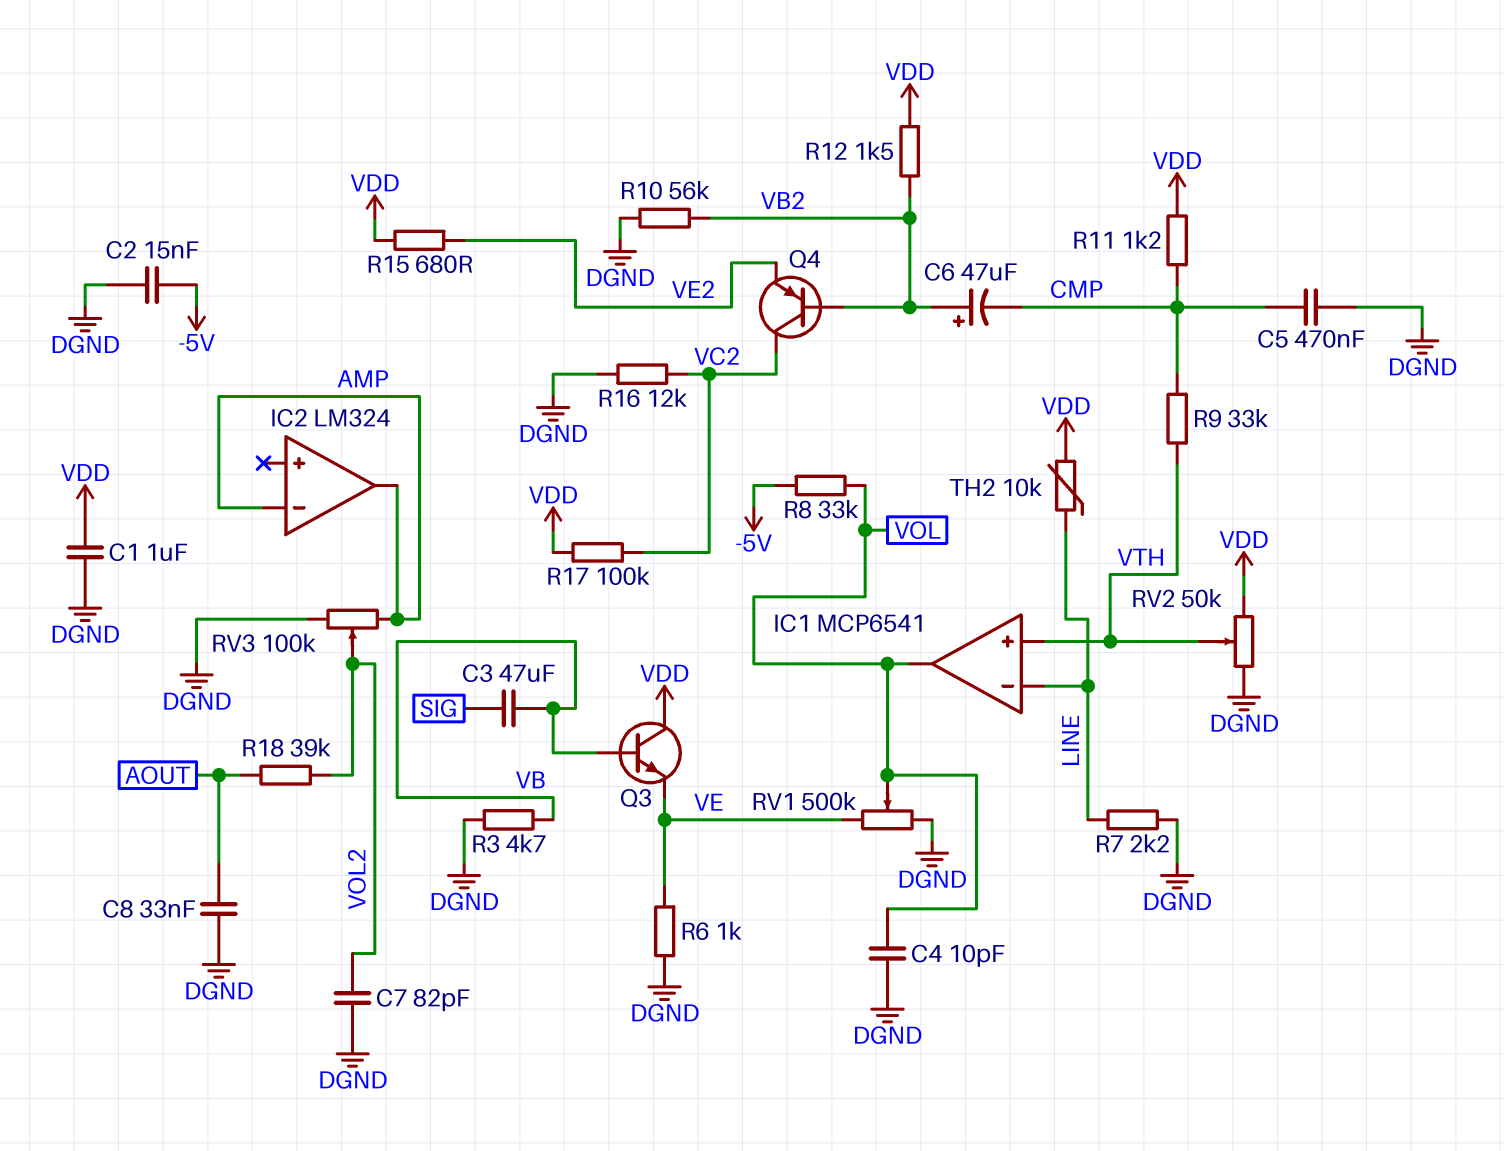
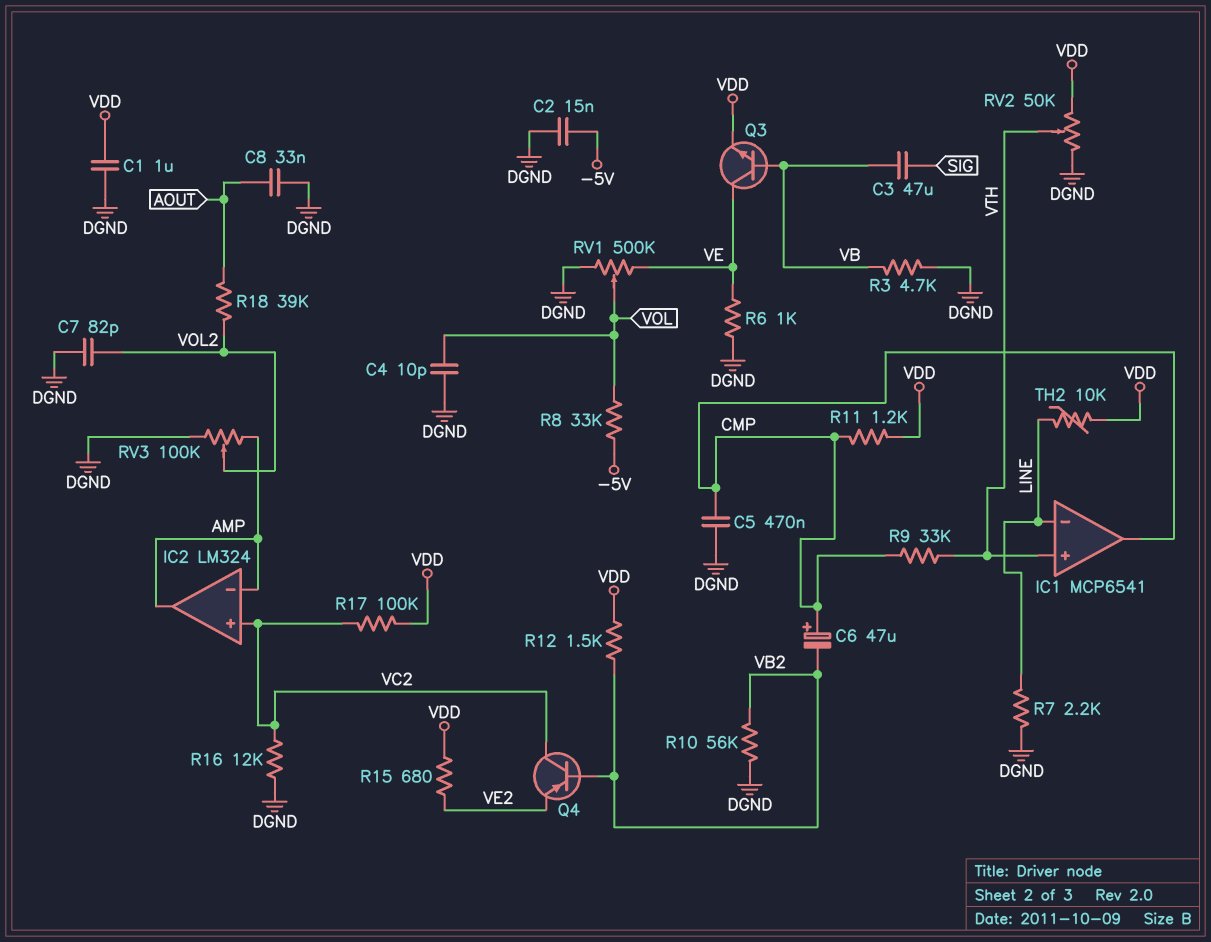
C6: 47uF (plus VB2, minus CMP) -> 47uF (plus CMP, minus VB2)
IC1 pin out: VOL -> CMP
IC2 pin in+: none -> VC2
Q3: NPN (B VB, C VDD, E VE) -> NPN (B VB, C VE, E VDD)

